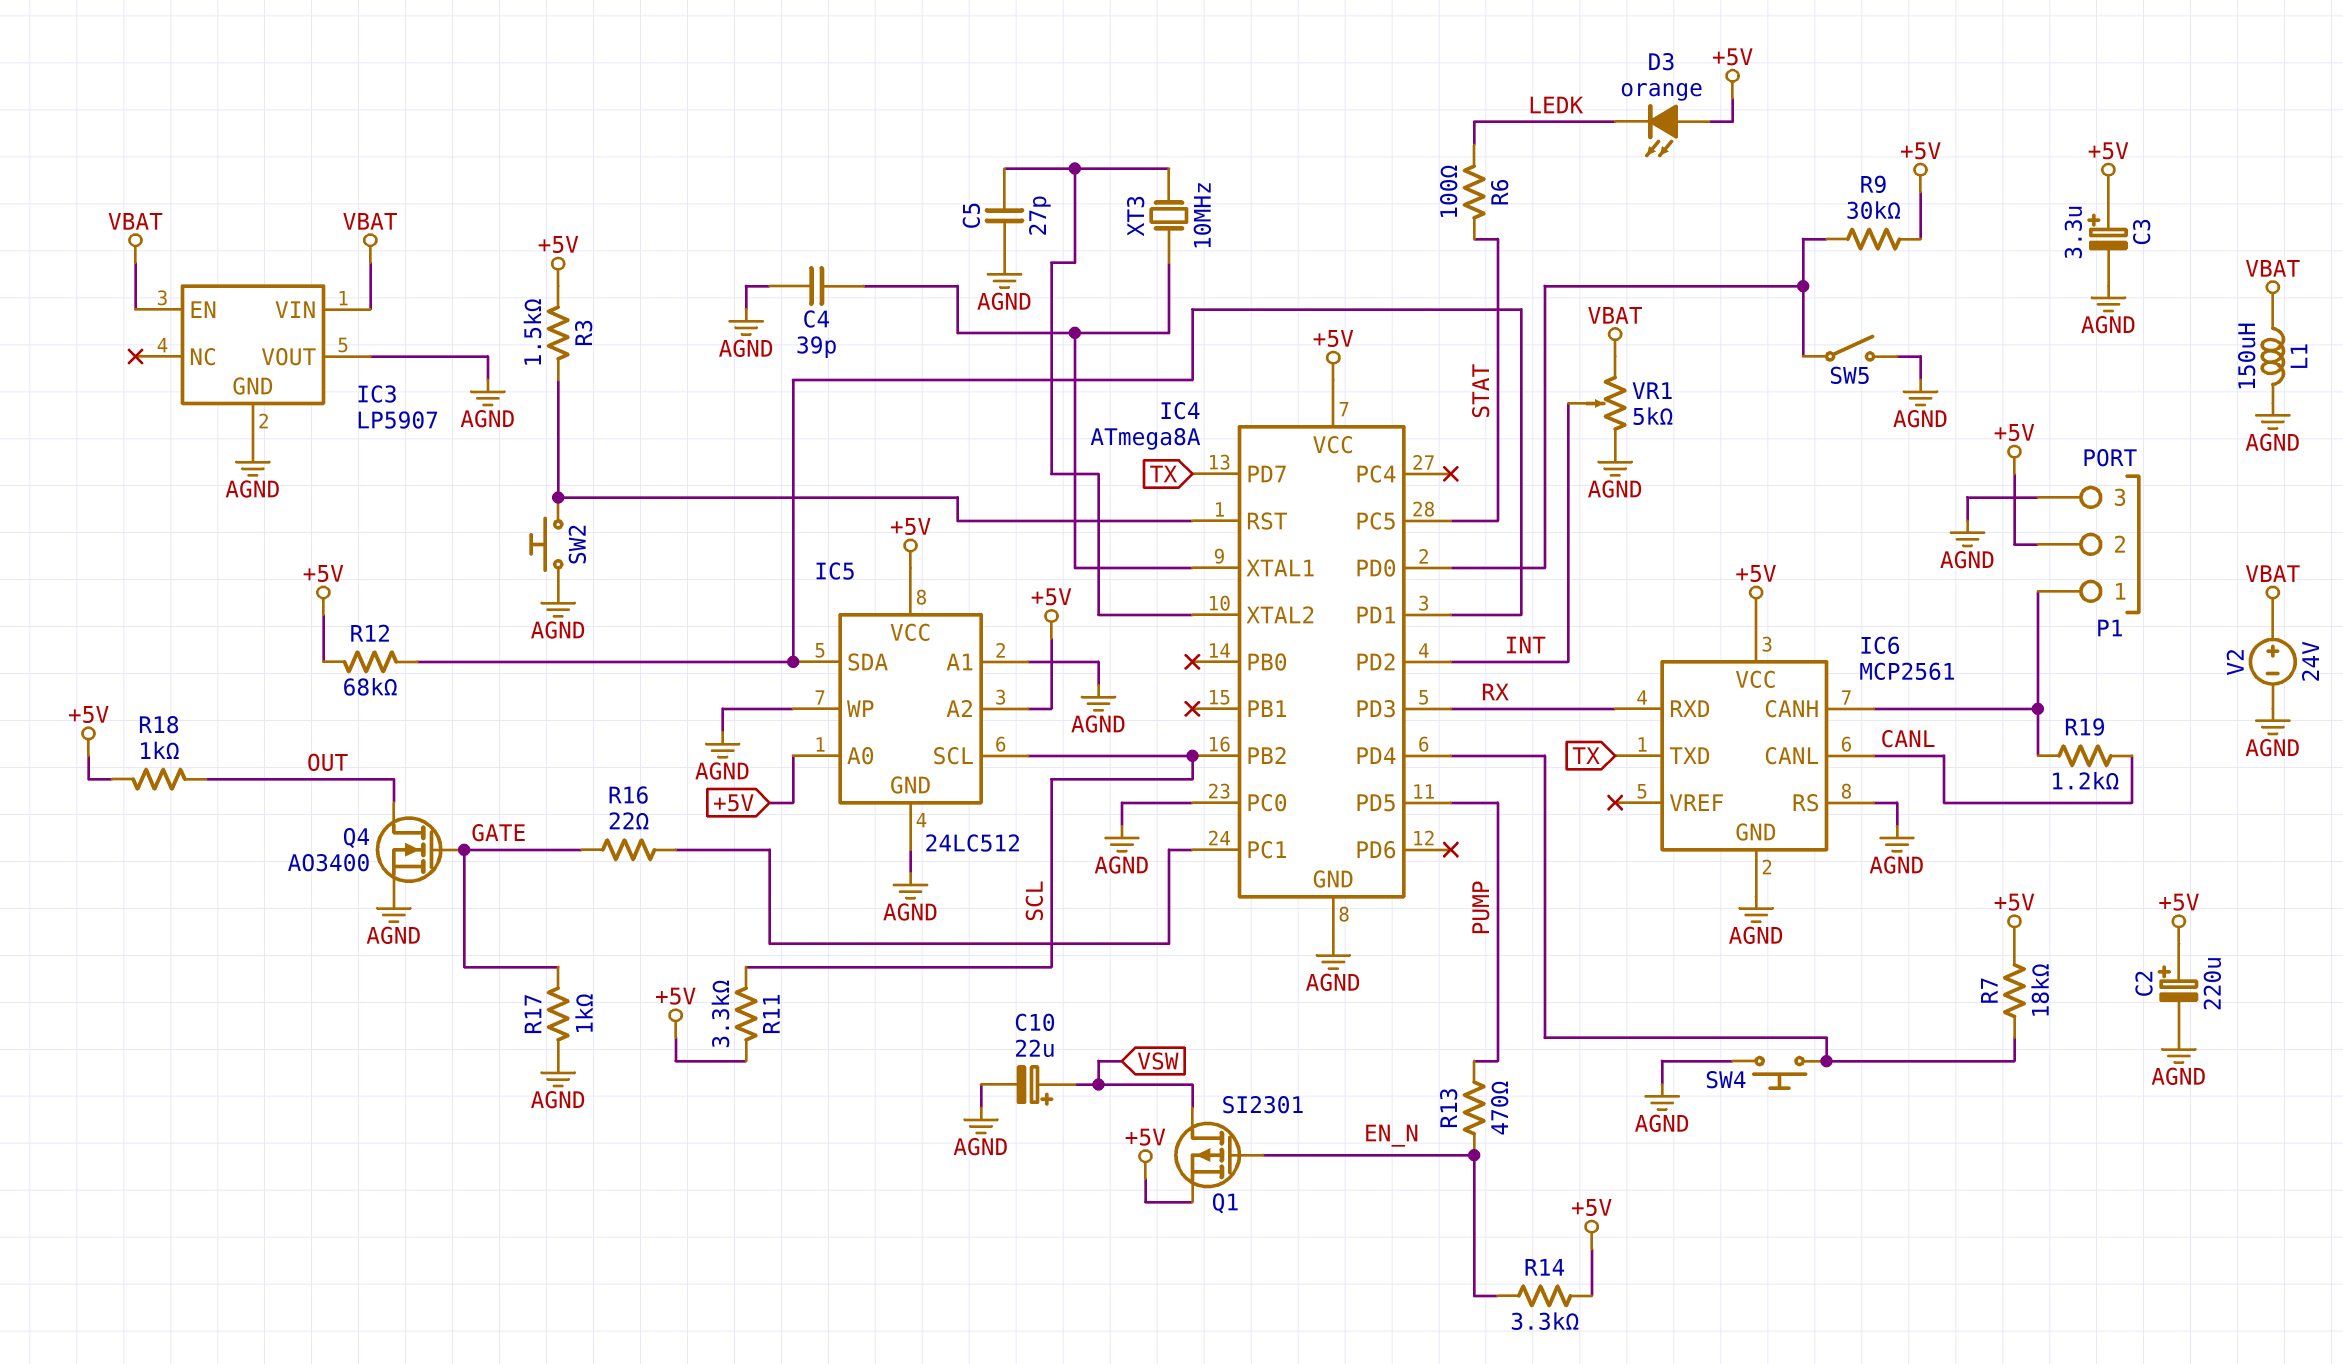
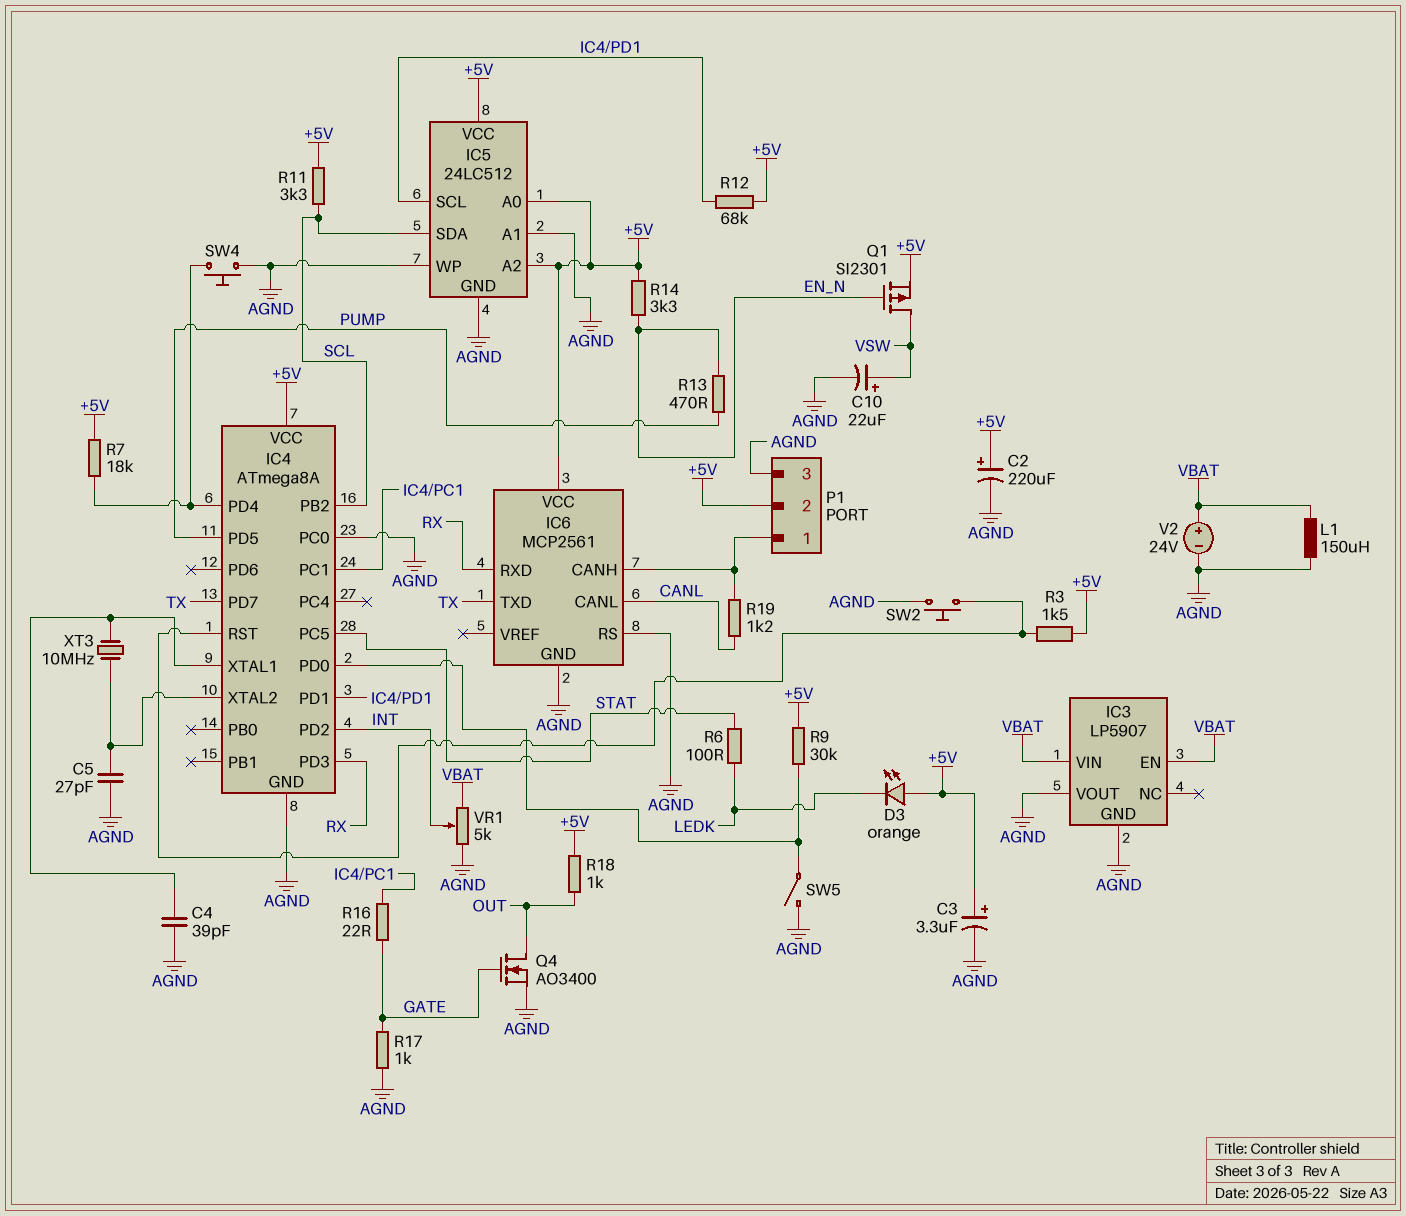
IC5 pin SCL: SCL -> IC4/PD1
IC5 pin SDA: IC4/PD1 -> SCL

